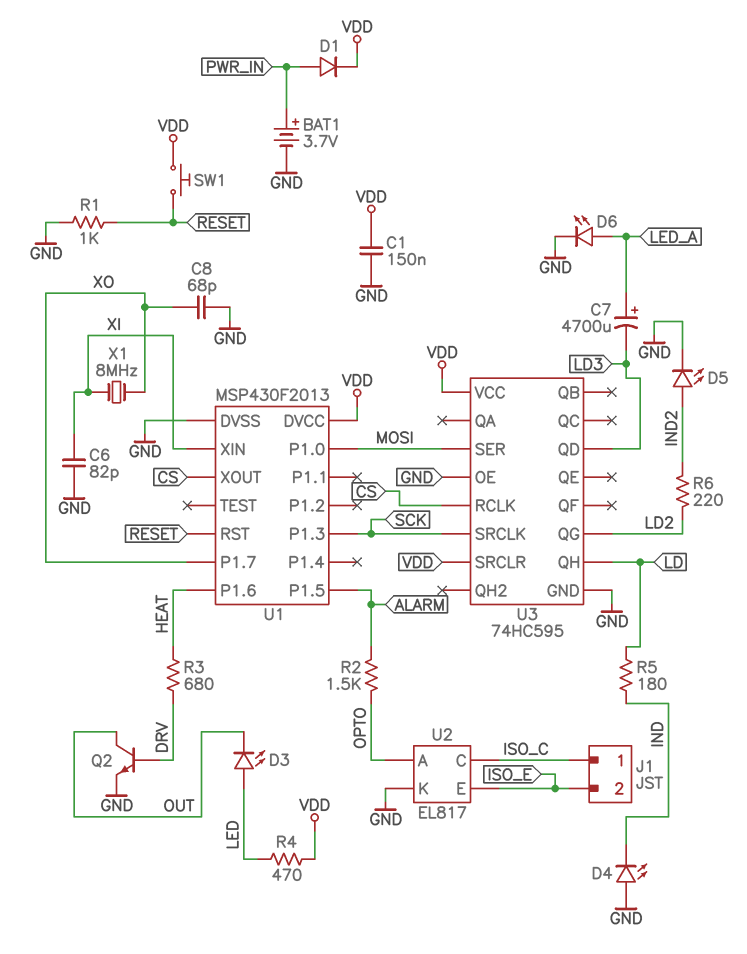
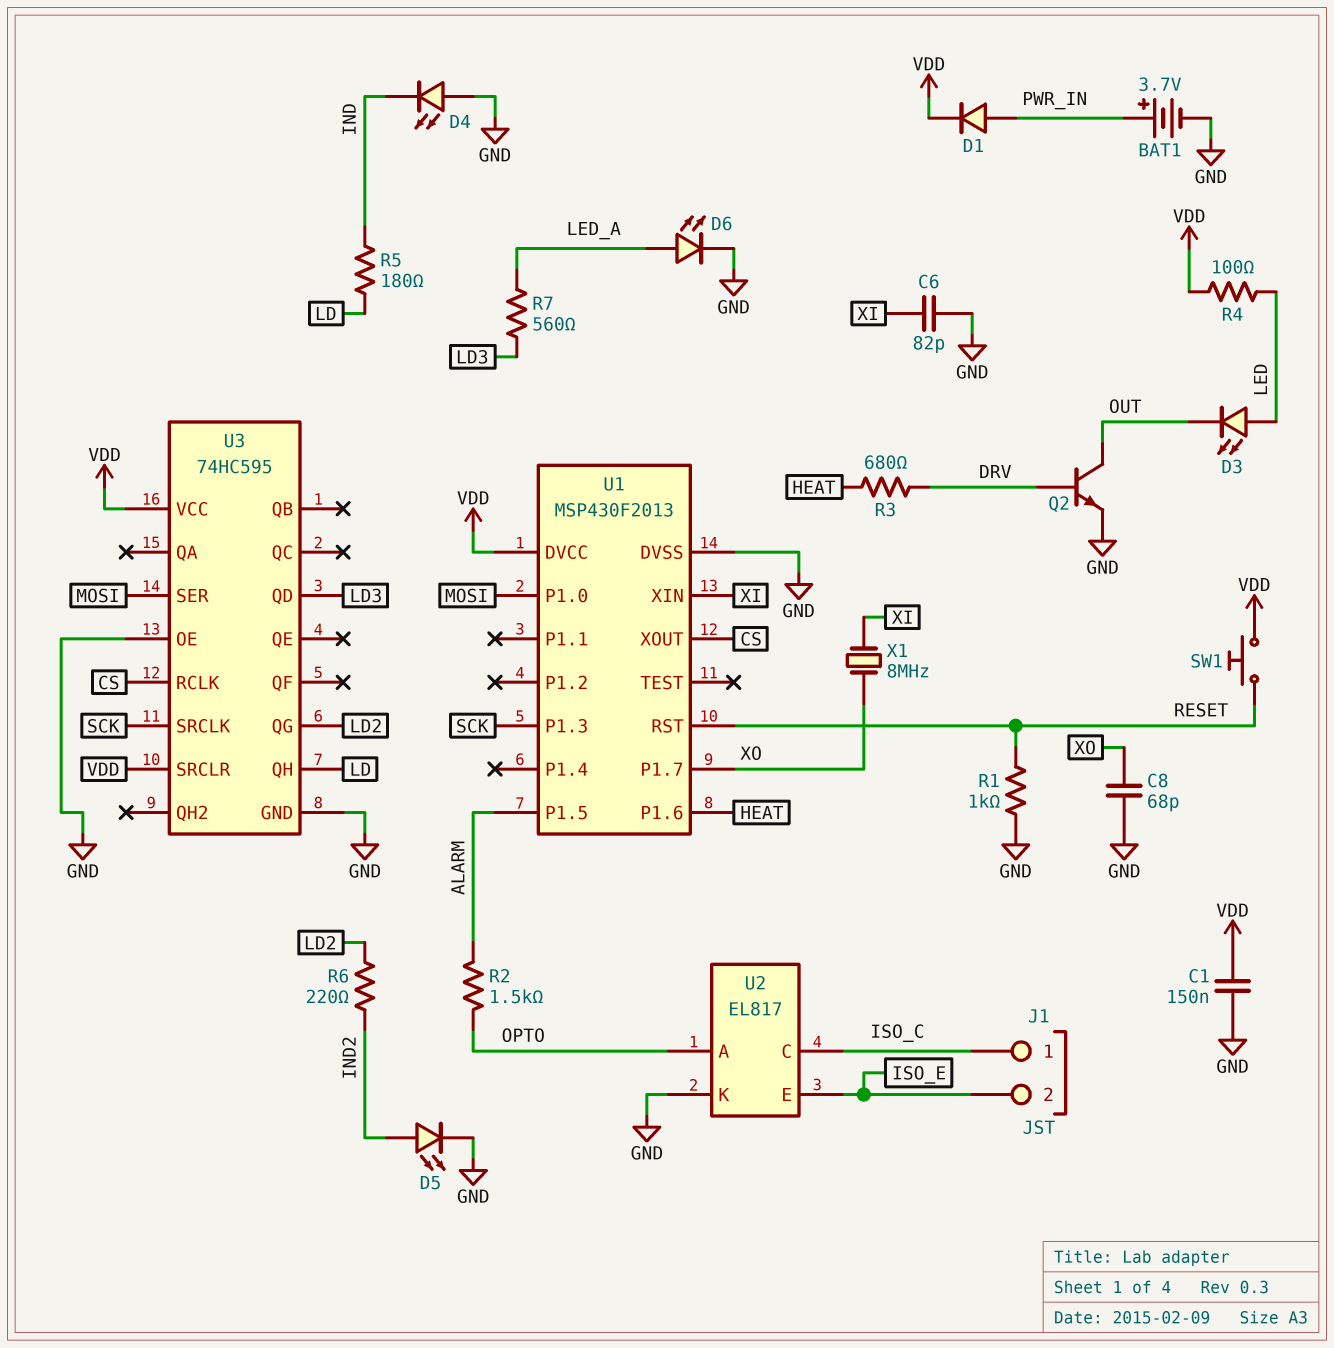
C7: 4700uF (plus LED_A, minus LD3) -> none
R4: 470 (LED, VDD) -> 100 (LED, VDD)
R7: none -> 560 (LD3, LED_A)

